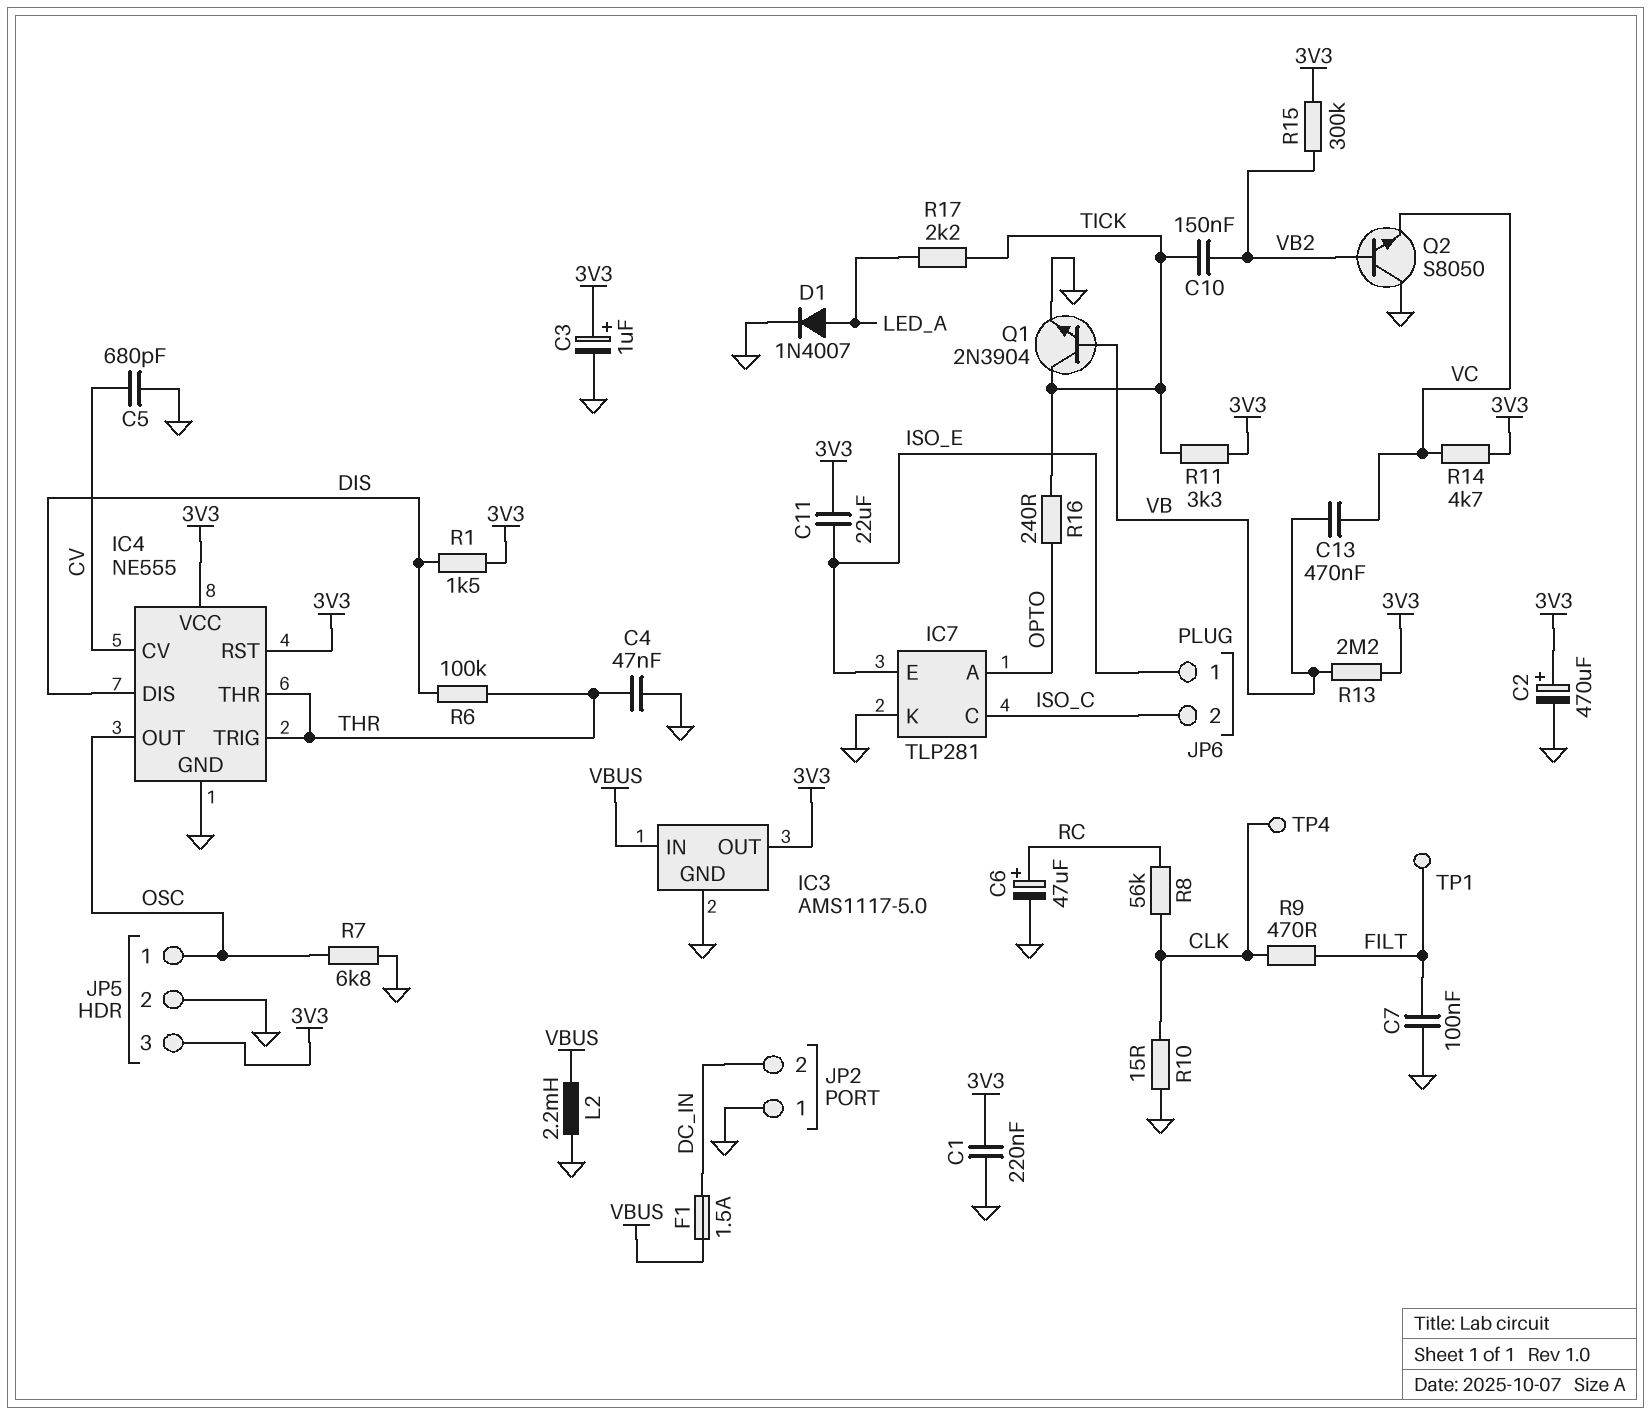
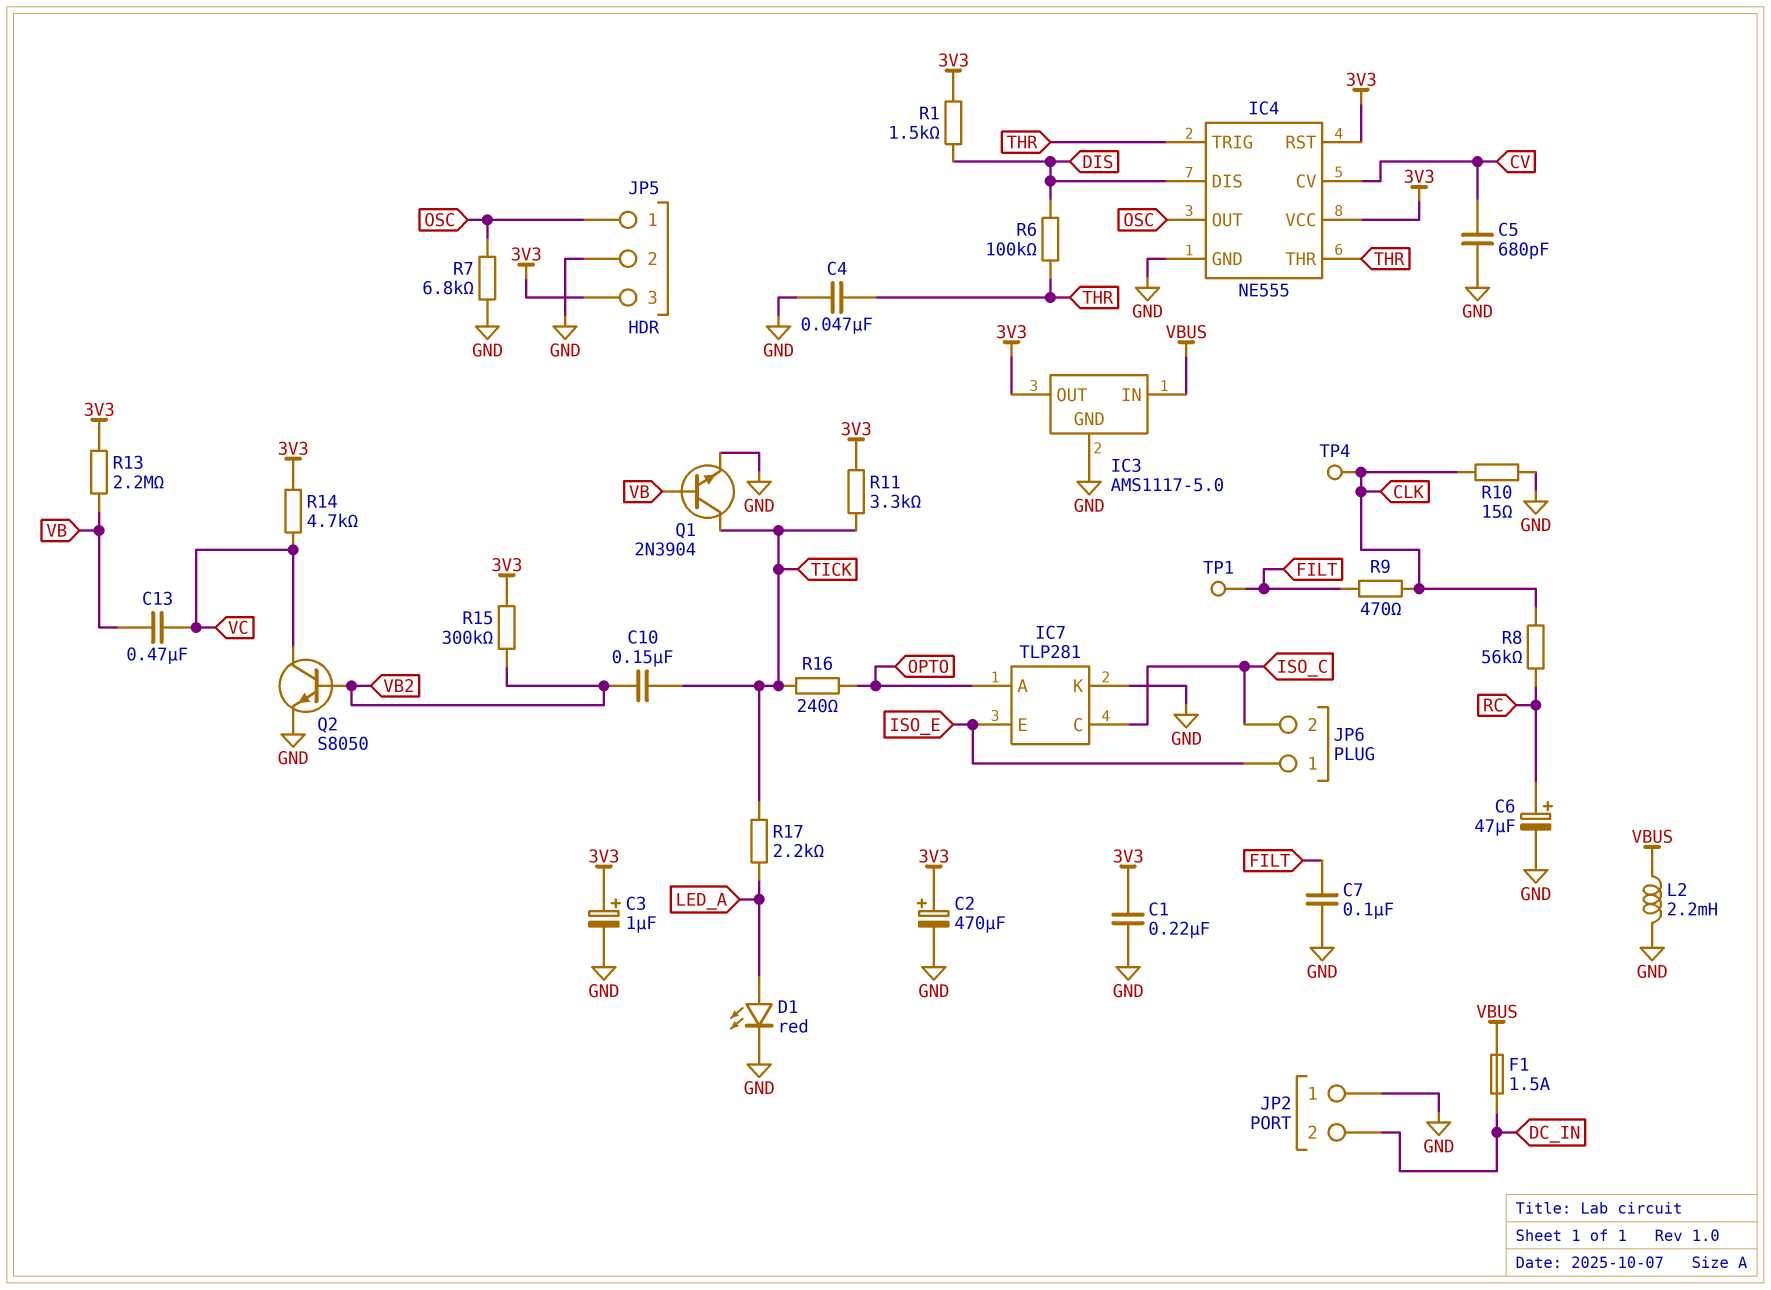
C11: 22uF (3V3, ISO_E) -> none
D1: diode 1N4007 (A LED_A, K GND) -> LED red (A LED_A, K GND)
Q2: NPN S8050 (B VB2, C GND, E VC) -> NPN S8050 (B VB2, C VC, E GND)

